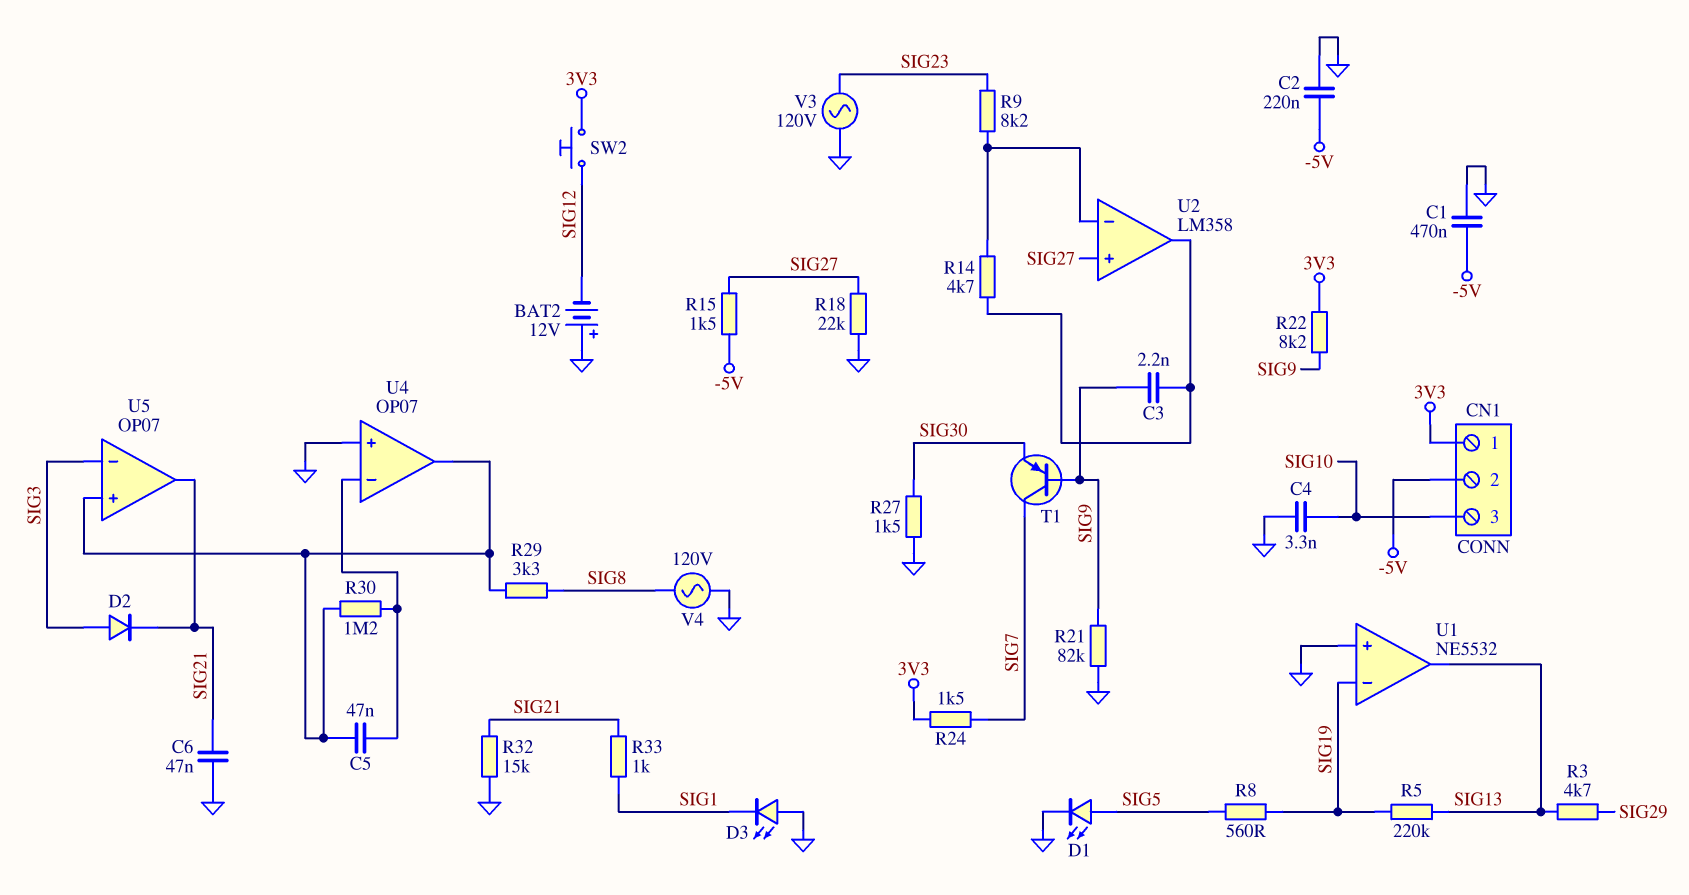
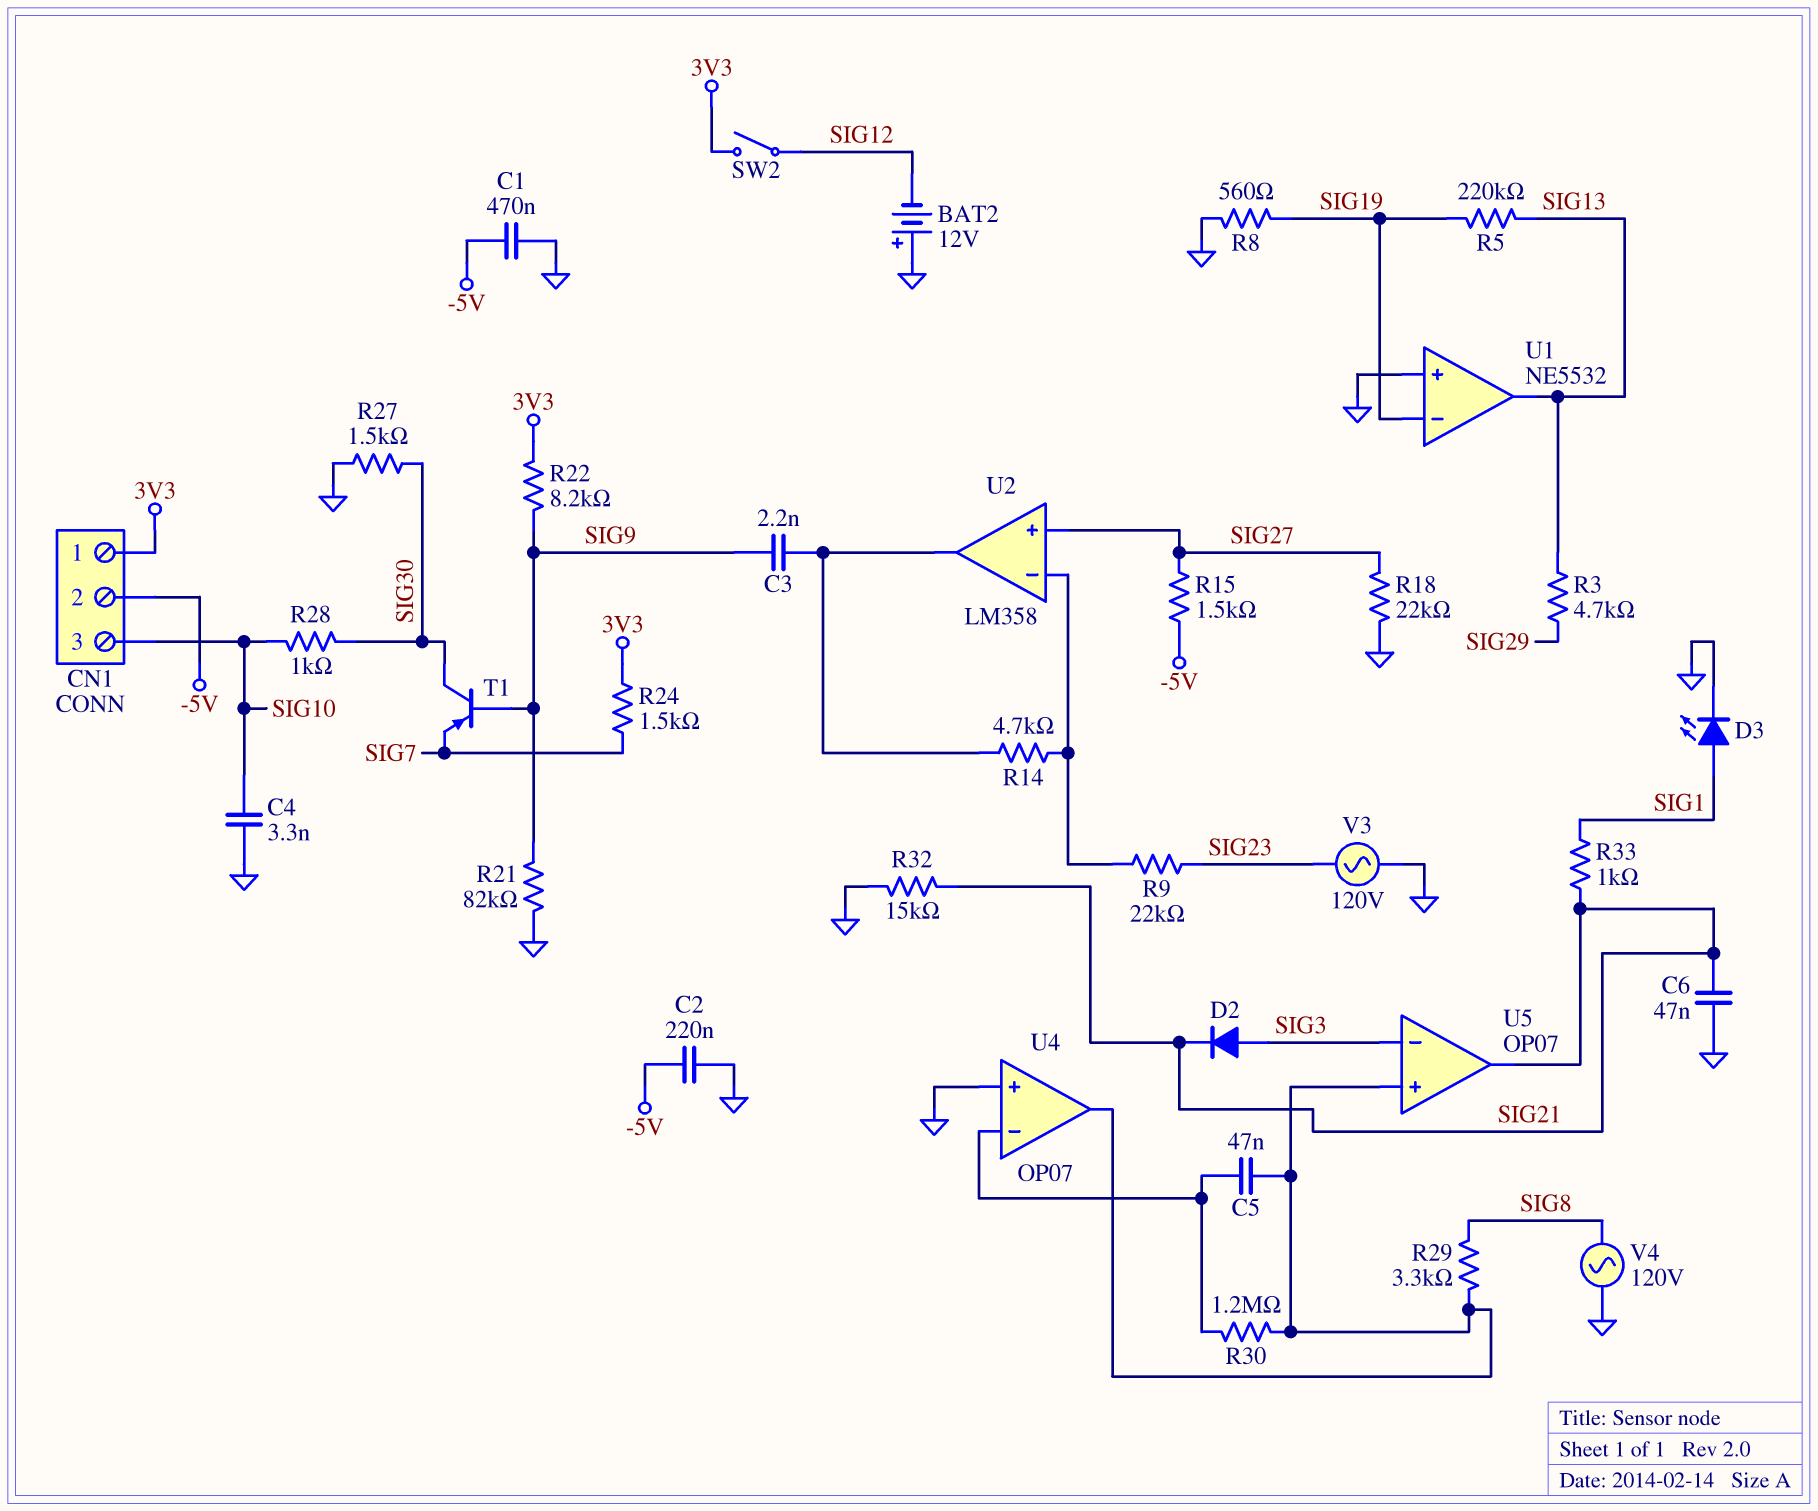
D1: LED (A SIG5, K GND) -> none
D3: LED (A GND, K SIG1) -> LED (A SIG1, K GND)
R8: 560 (SIG5, SIG19) -> 560 (GND, SIG19)
R9: 8.2k (SIG23, U2/in-) -> 22k (SIG23, U2/in-)
R28: none -> 1k (SIG10, SIG30)
SW2: button (3V3, SIG12) -> switch (3V3, SIG12)
T1: PNP (B SIG9, C SIG7, E SIG30) -> PNP (B SIG9, C SIG30, E SIG7)

